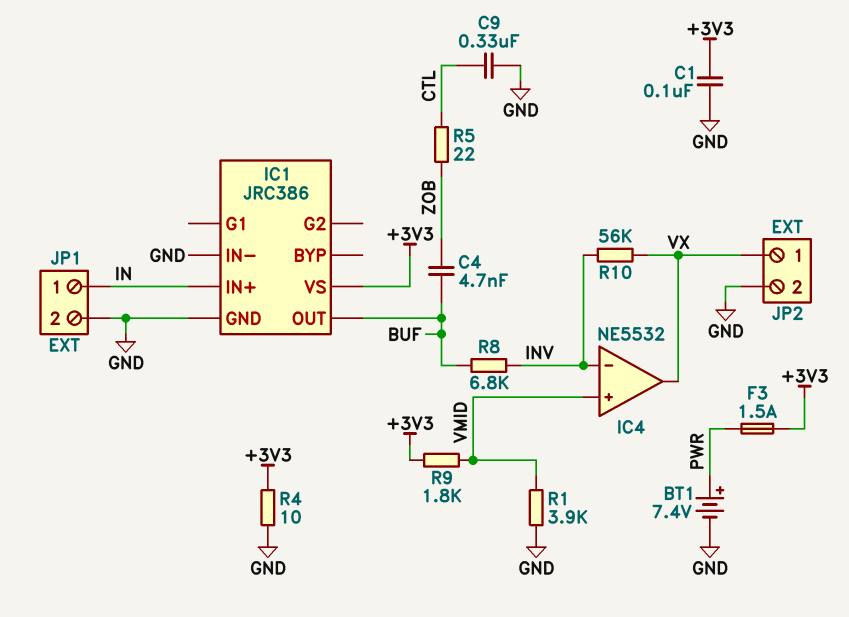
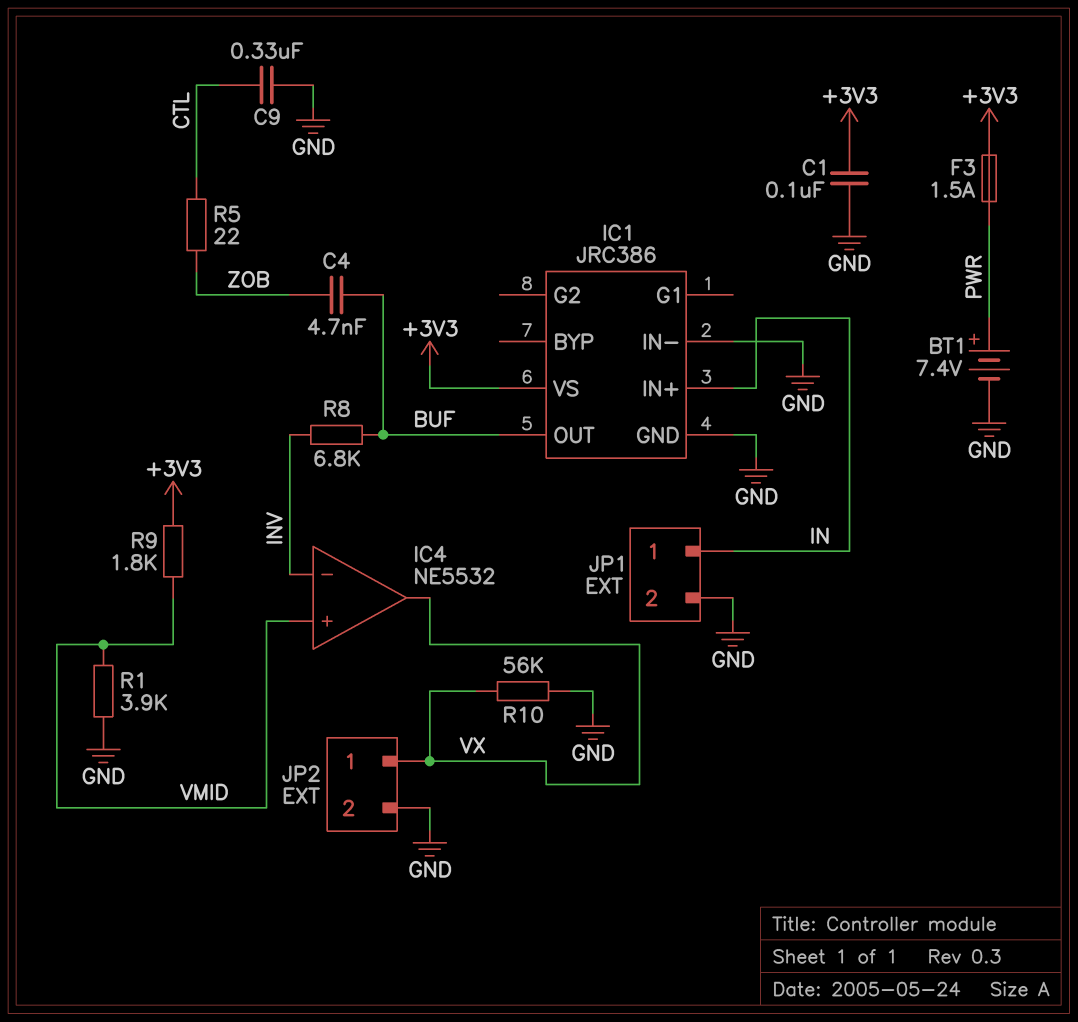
R4: 10 (+3V3, GND) -> none
R10: 56k (INV, VX) -> 56k (GND, VX)

